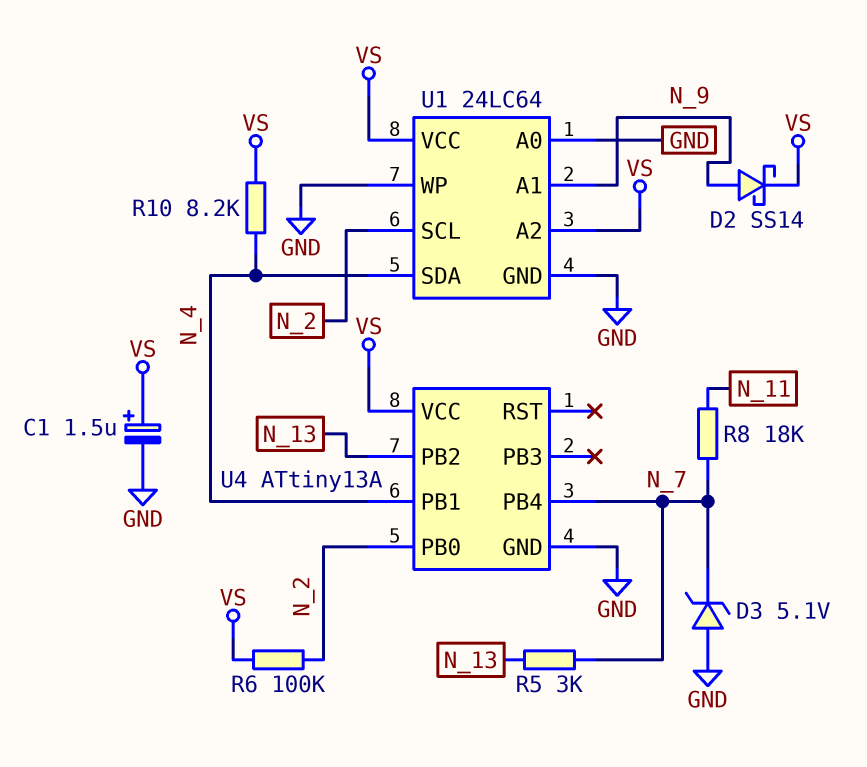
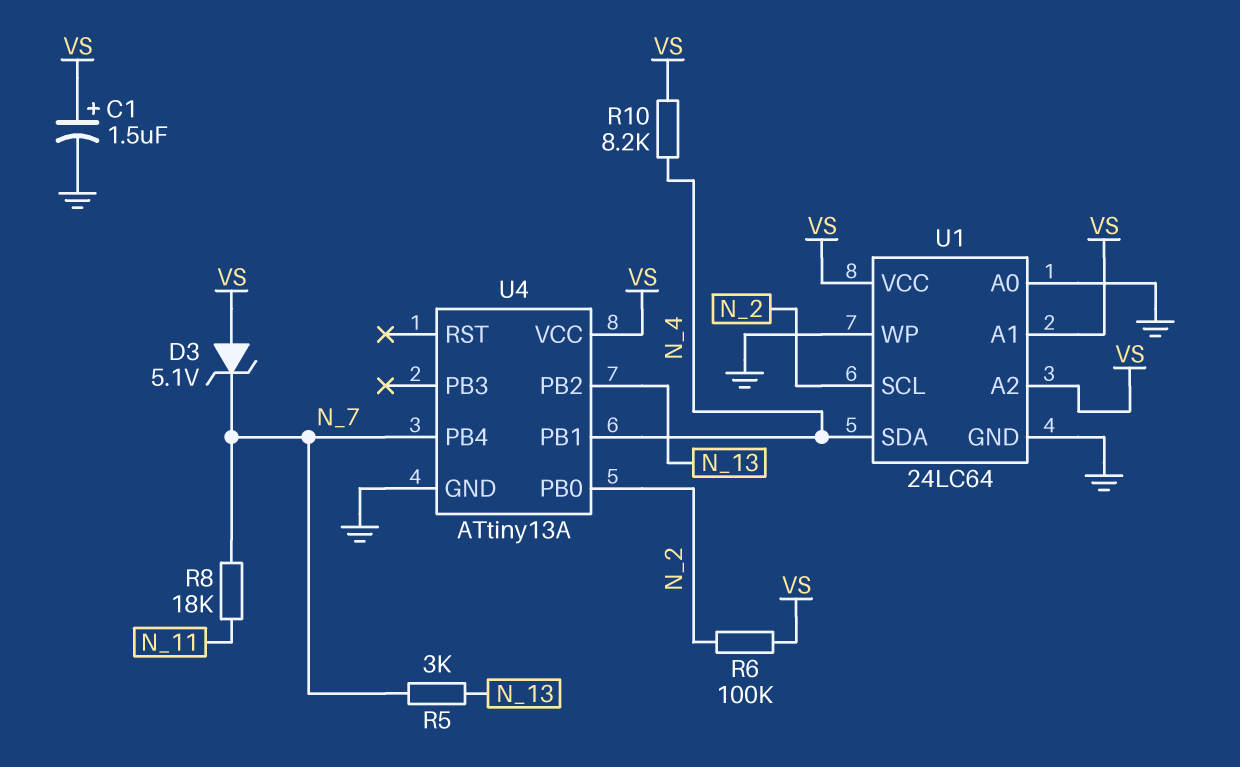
D2: schottky SS14 (A N_9, K VS) -> none
D3: zener 5.1V (A GND, K N_7) -> zener 5.1V (A VS, K N_7)
U1 pin A1: N_9 -> VS

